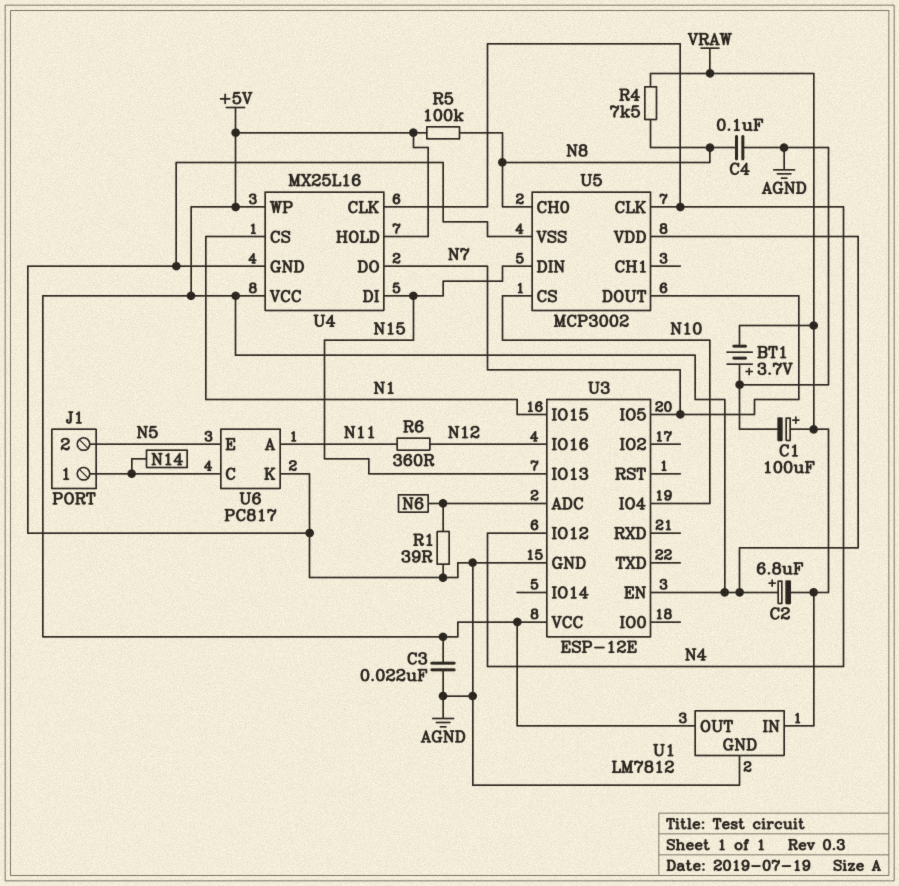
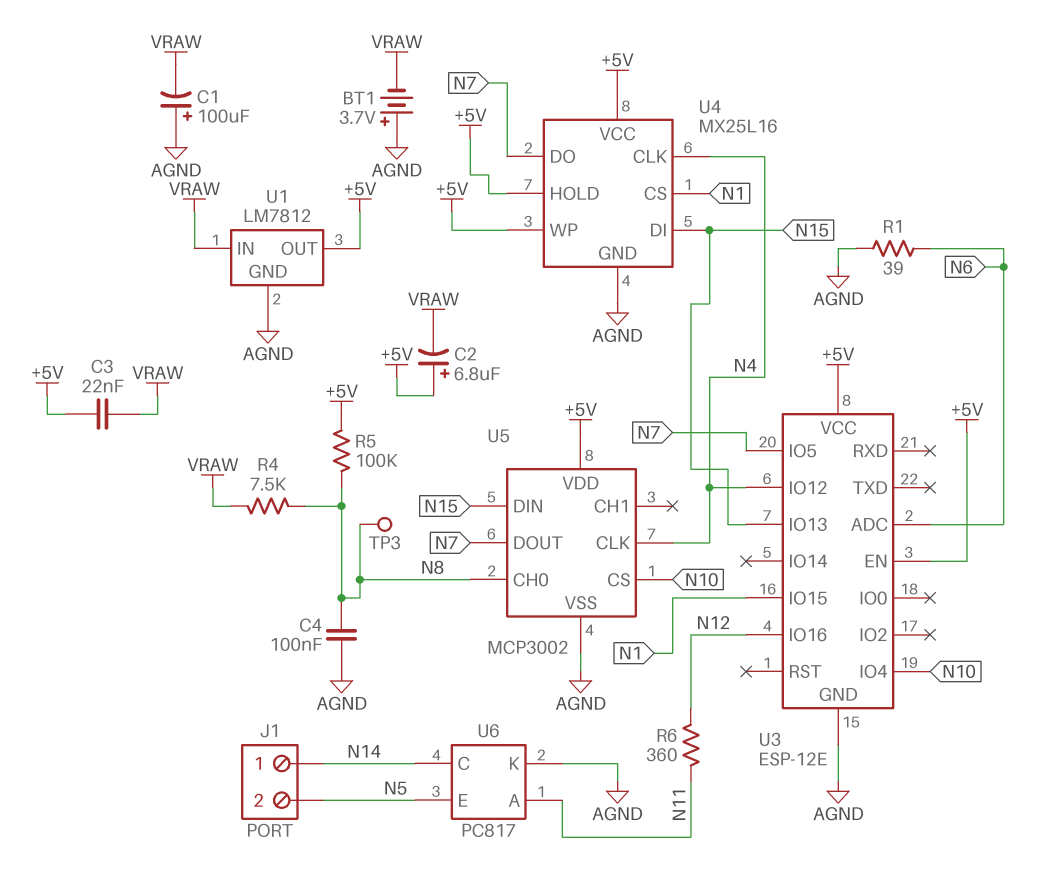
C1: 100uF (plus VRAW, minus AGND) -> 100uF (plus AGND, minus VRAW)
C3: 22nF (+5V, AGND) -> 22nF (+5V, VRAW)
TP3: none -> test point (N8)

